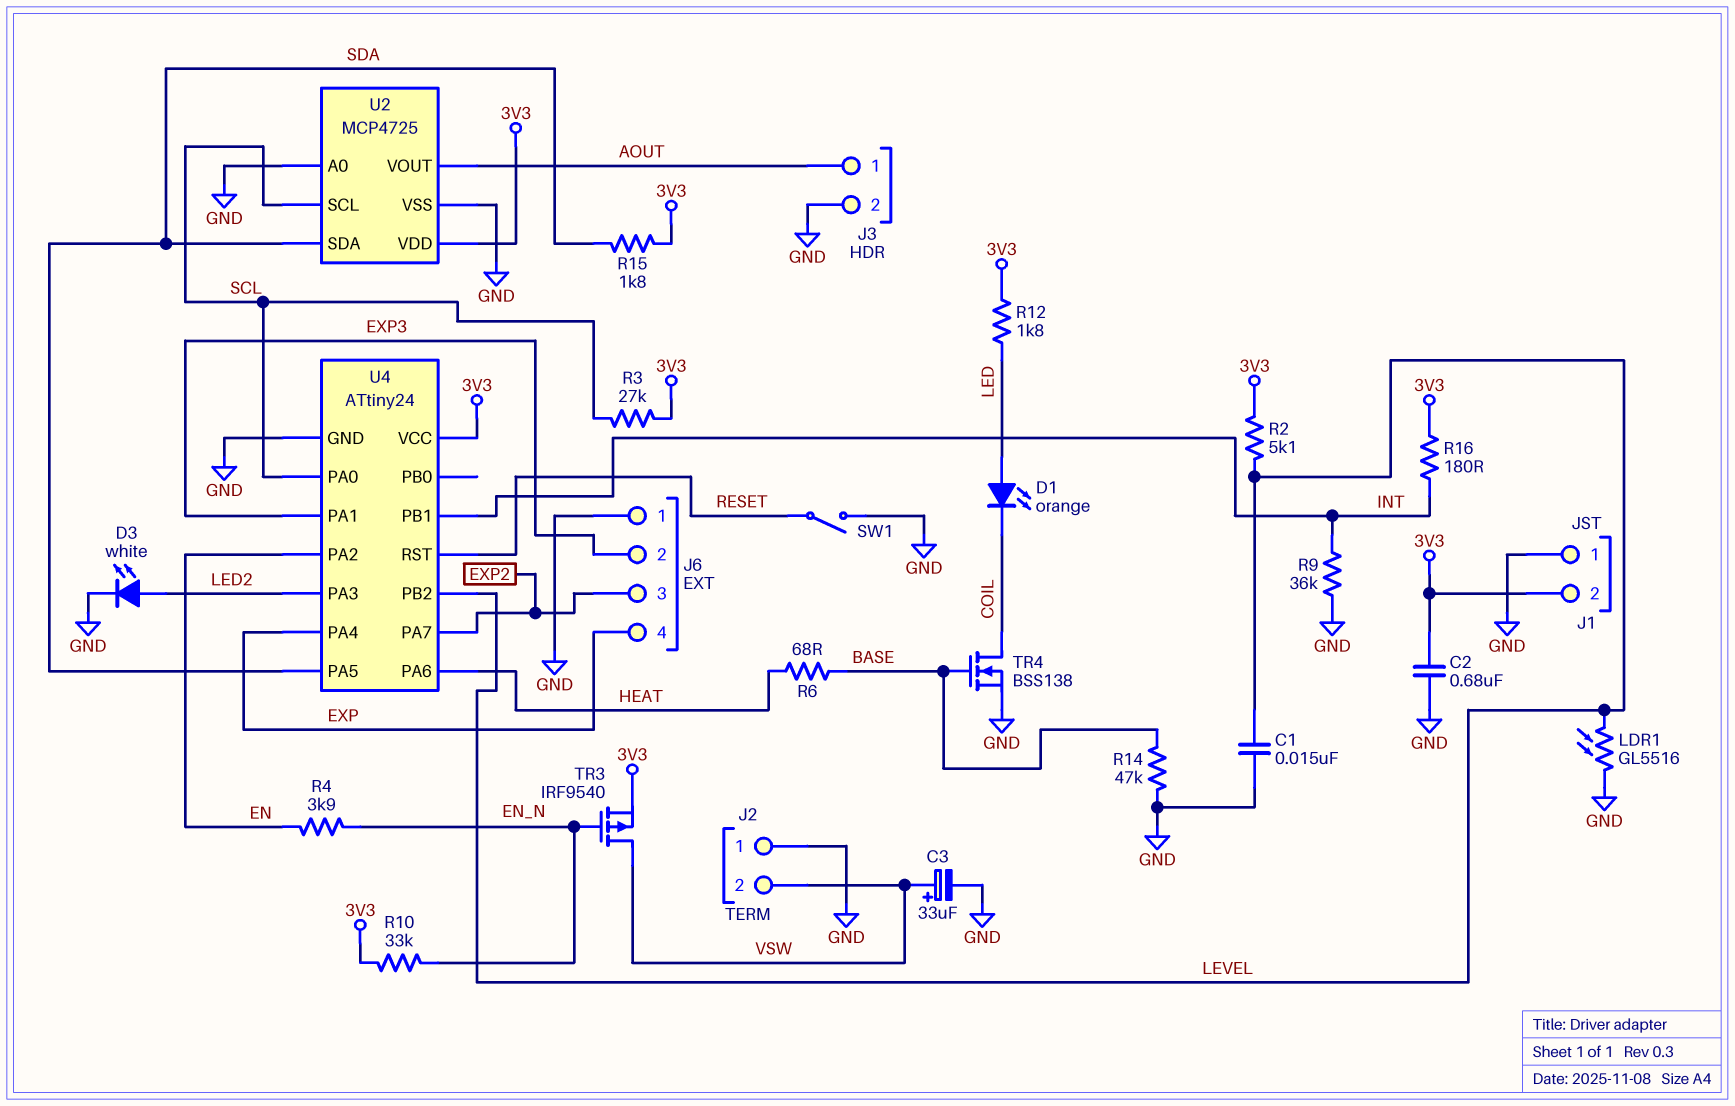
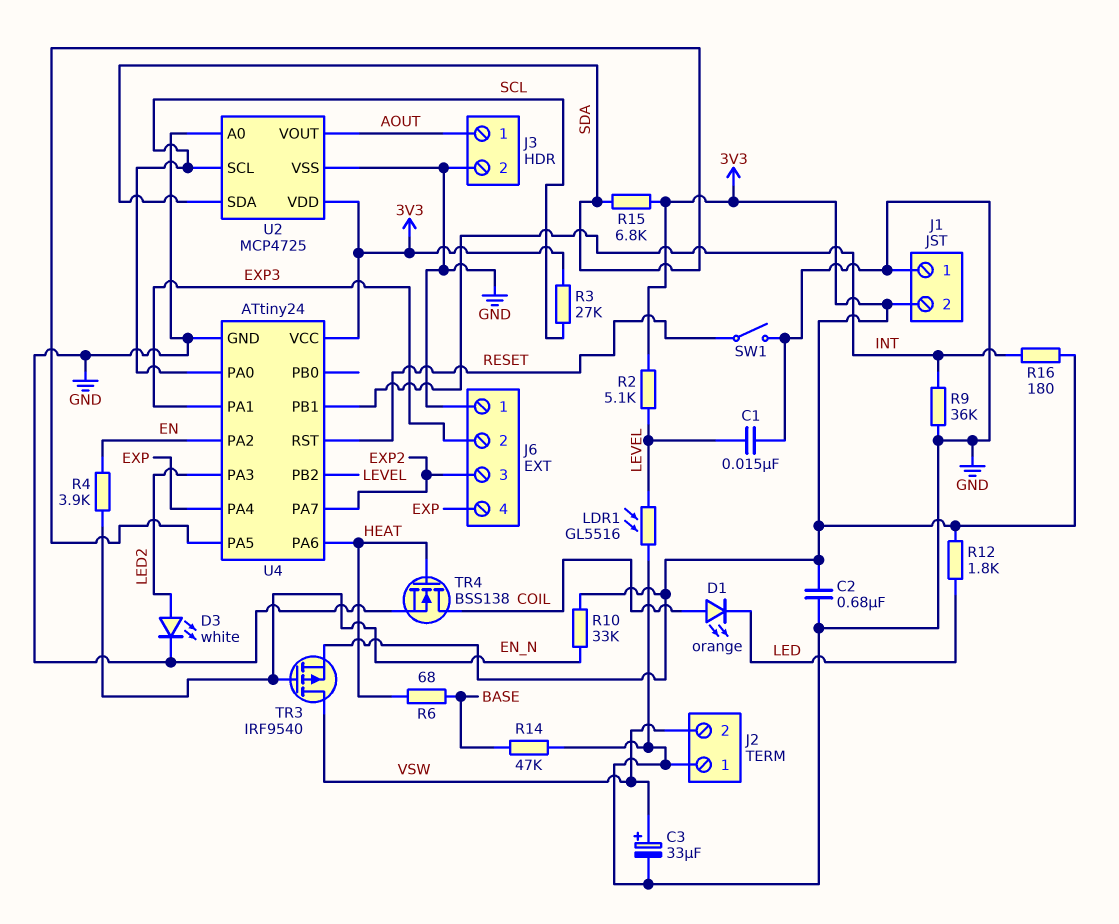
D1: LED orange (A LED, K COIL) -> LED orange (A COIL, K LED)
R15: 1.8k (3V3, SDA) -> 6.8k (3V3, SDA)
TR4: NMOS BSS138 (G BASE, D COIL, S GND) -> NMOS BSS138 (G HEAT, D COIL, S GND)

